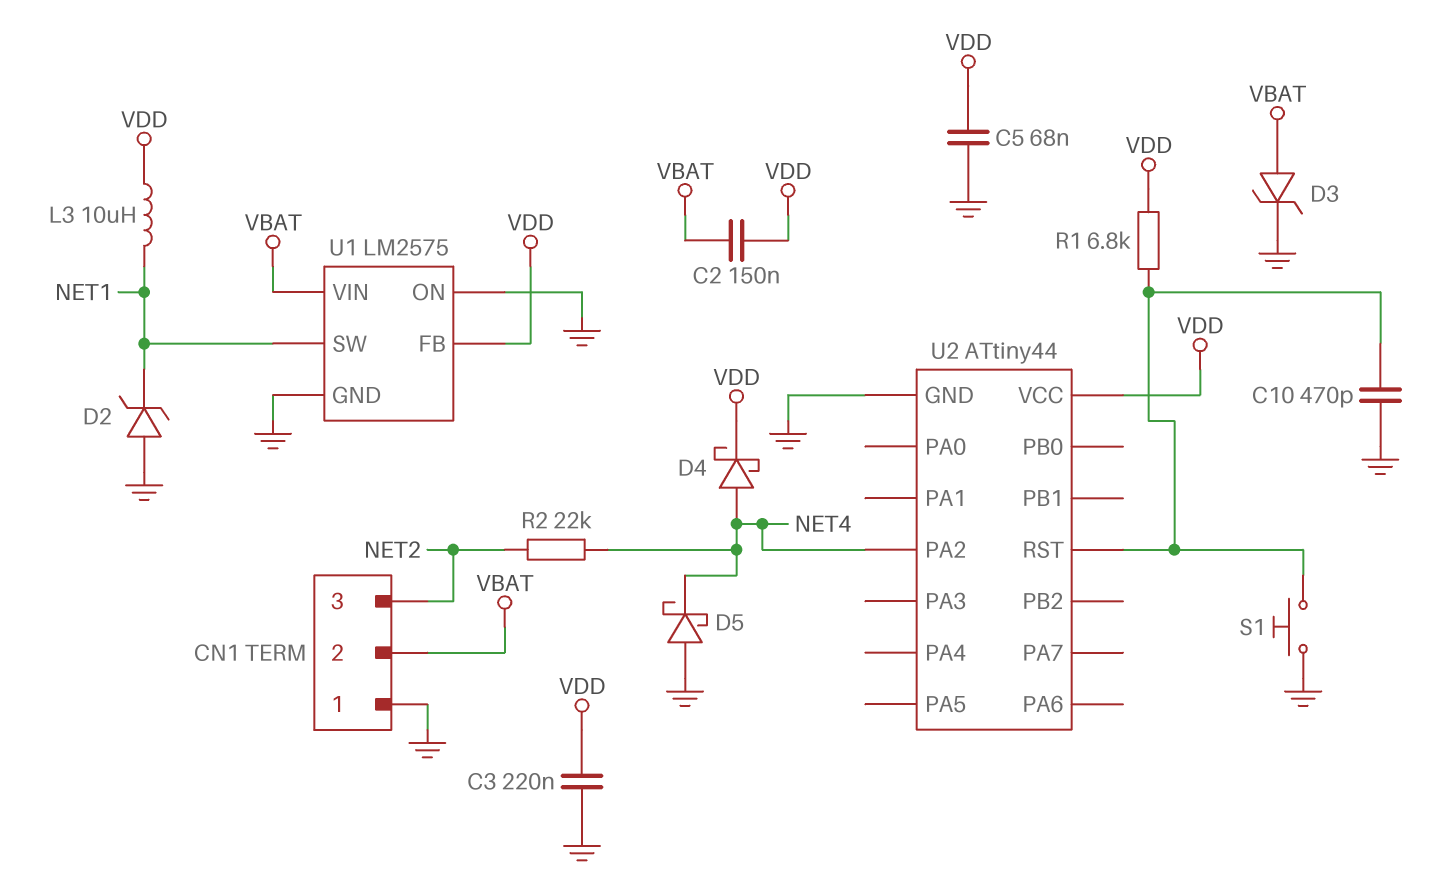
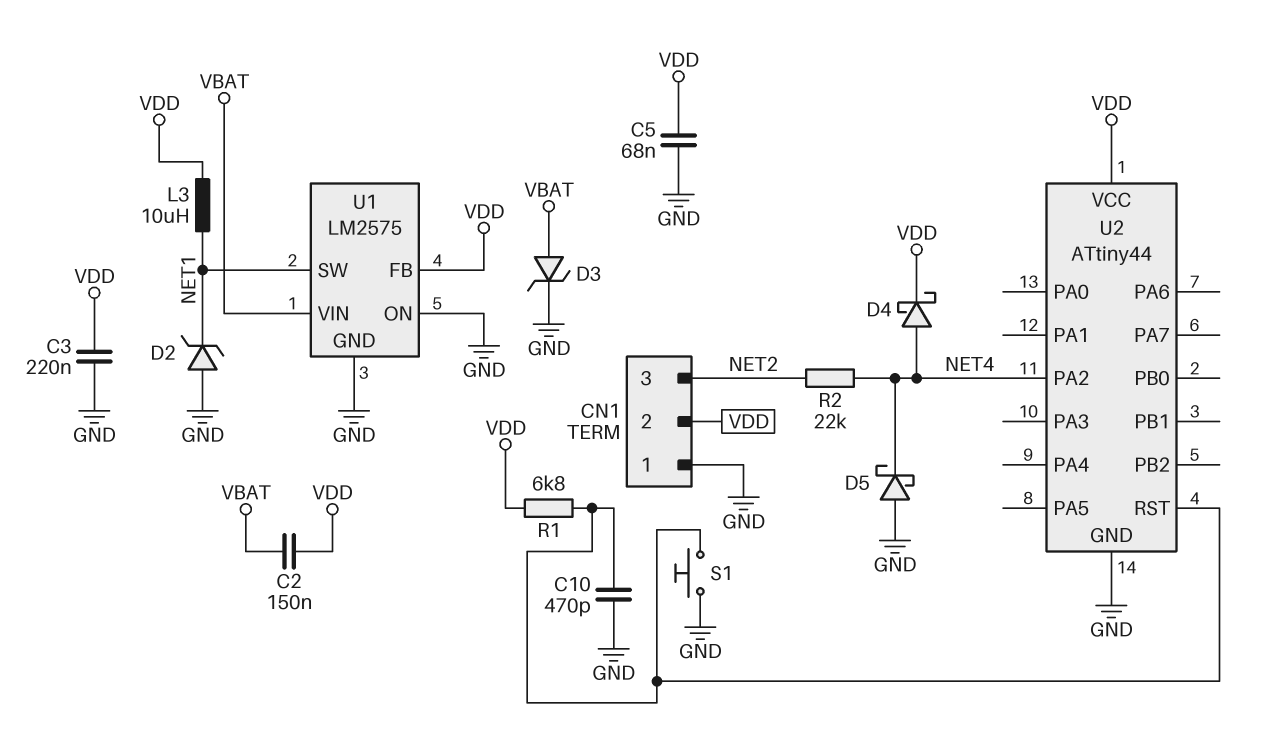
CN1 pin 2: VBAT -> VDD

